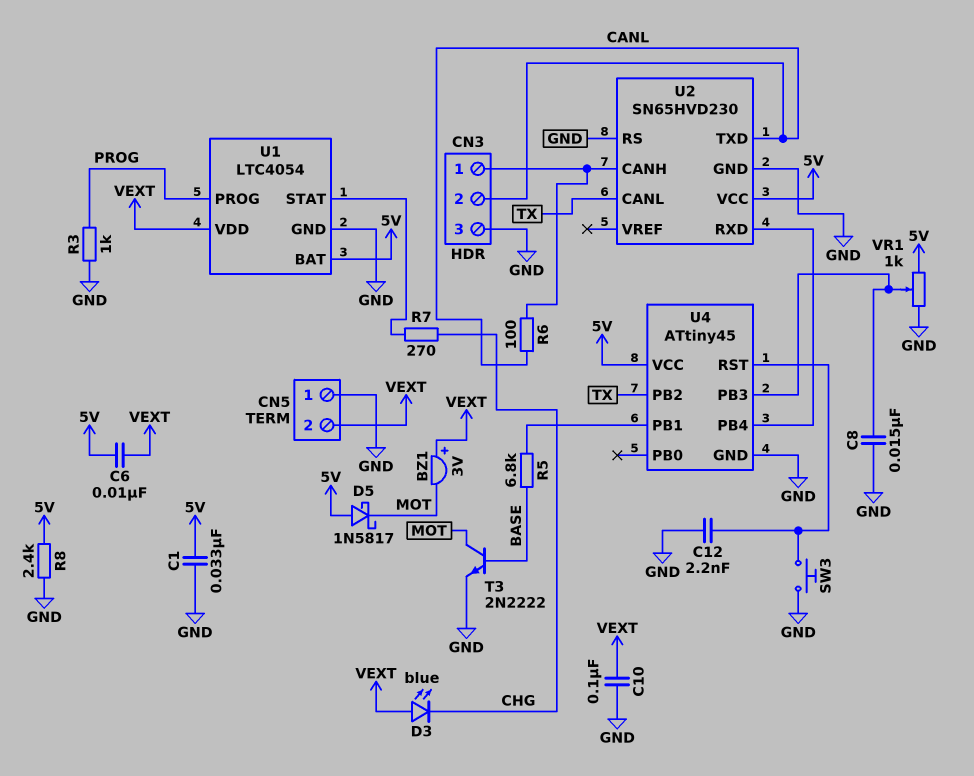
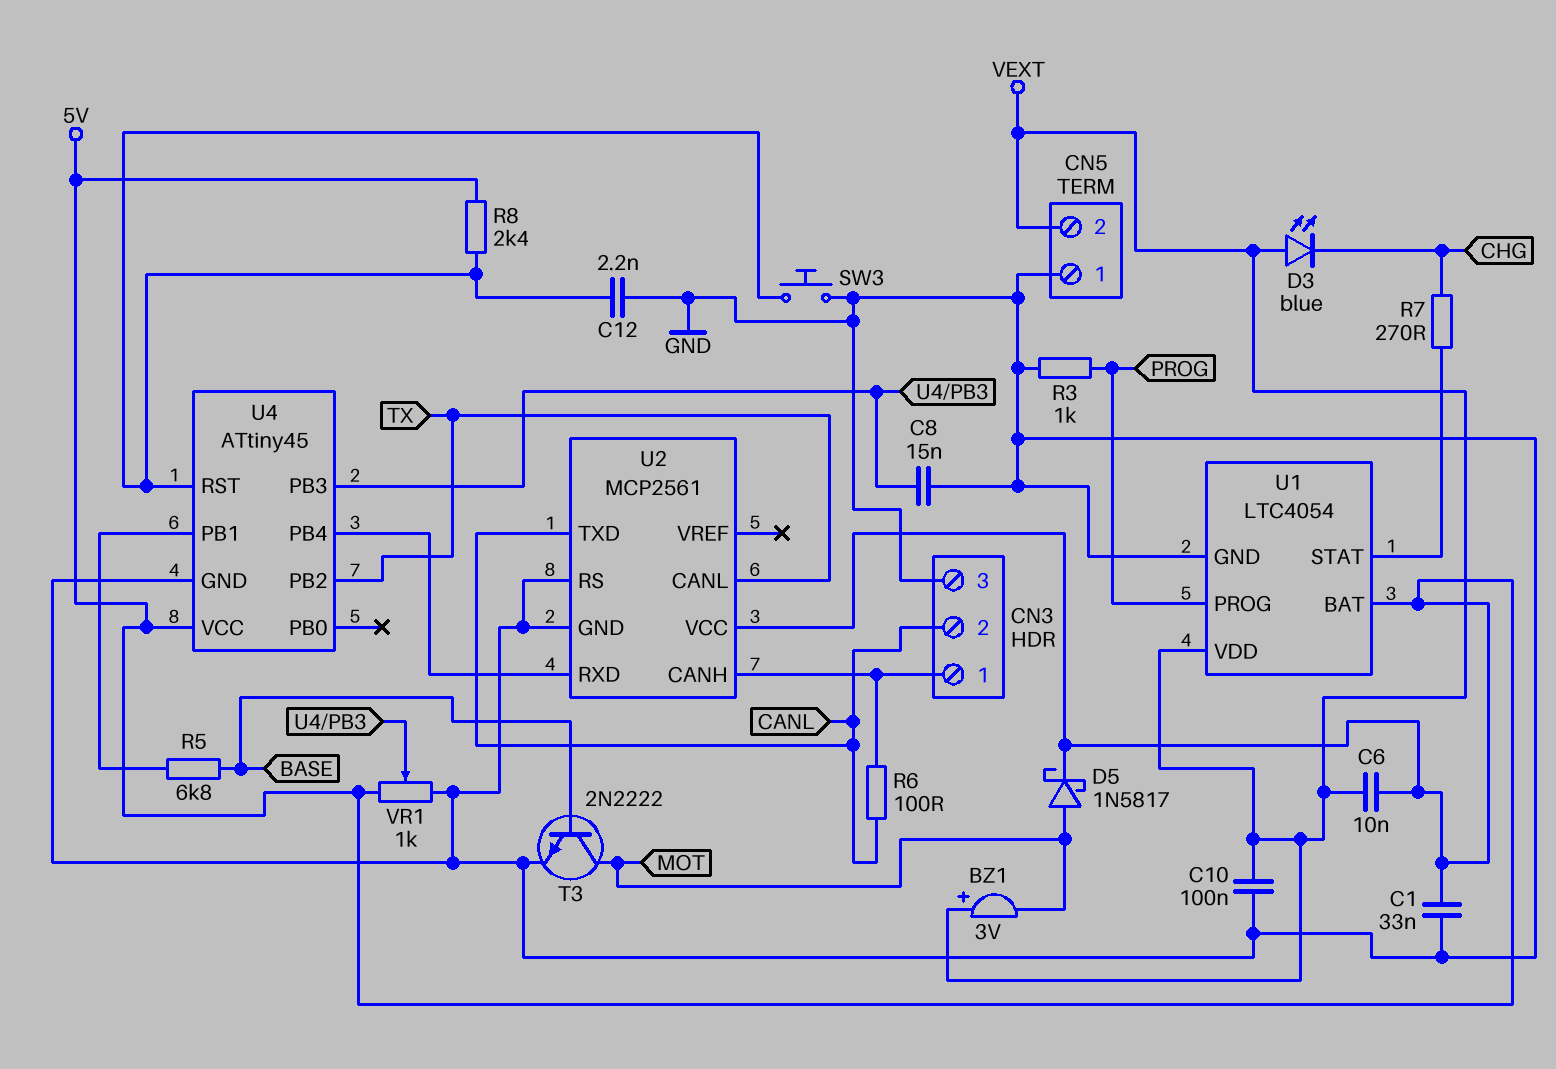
D5: schottky 1N5817 (A 5V, K MOT) -> schottky 1N5817 (A MOT, K 5V)
R8: 2.4k (5V, GND) -> 2.4k (5V, U4/RST)
U2: SN65HVD230 -> MCP2561

